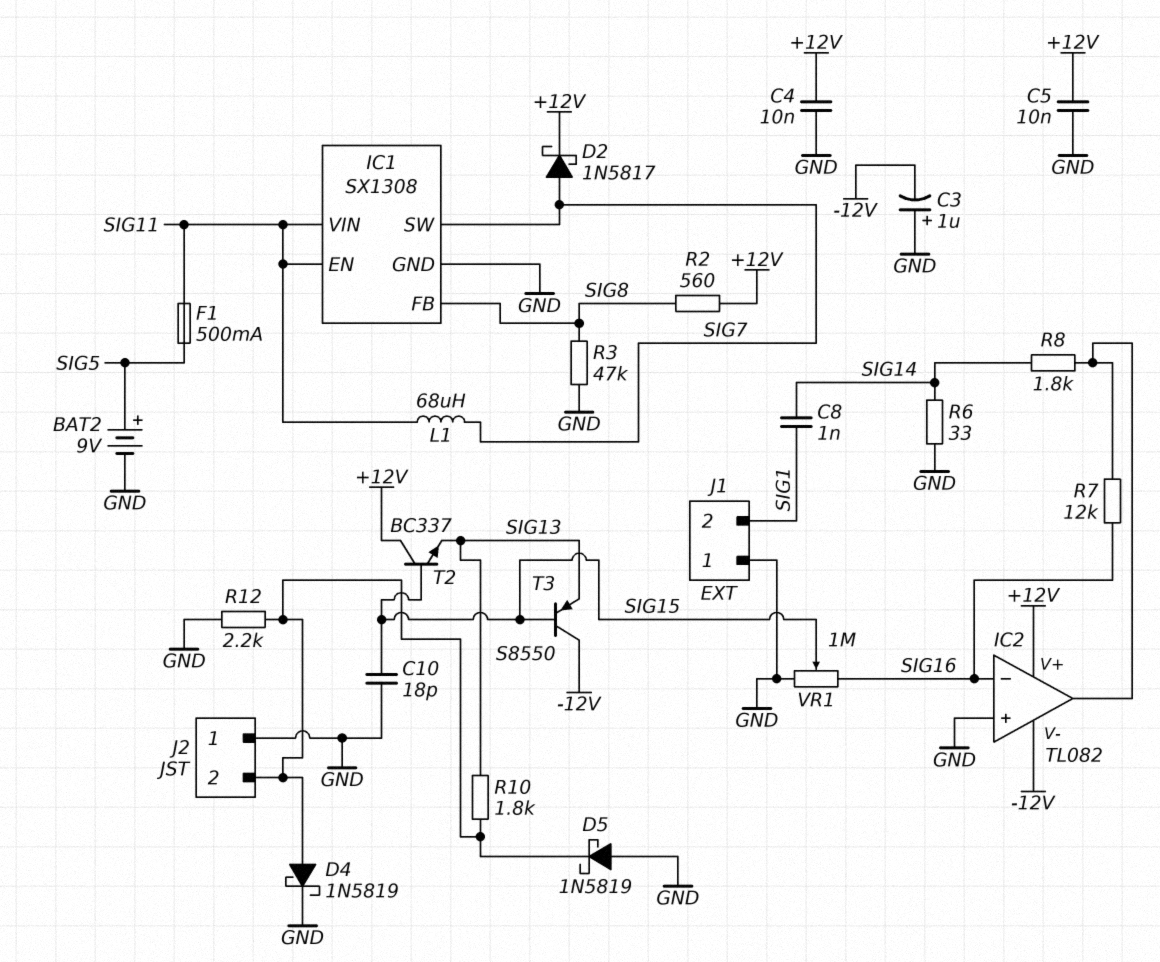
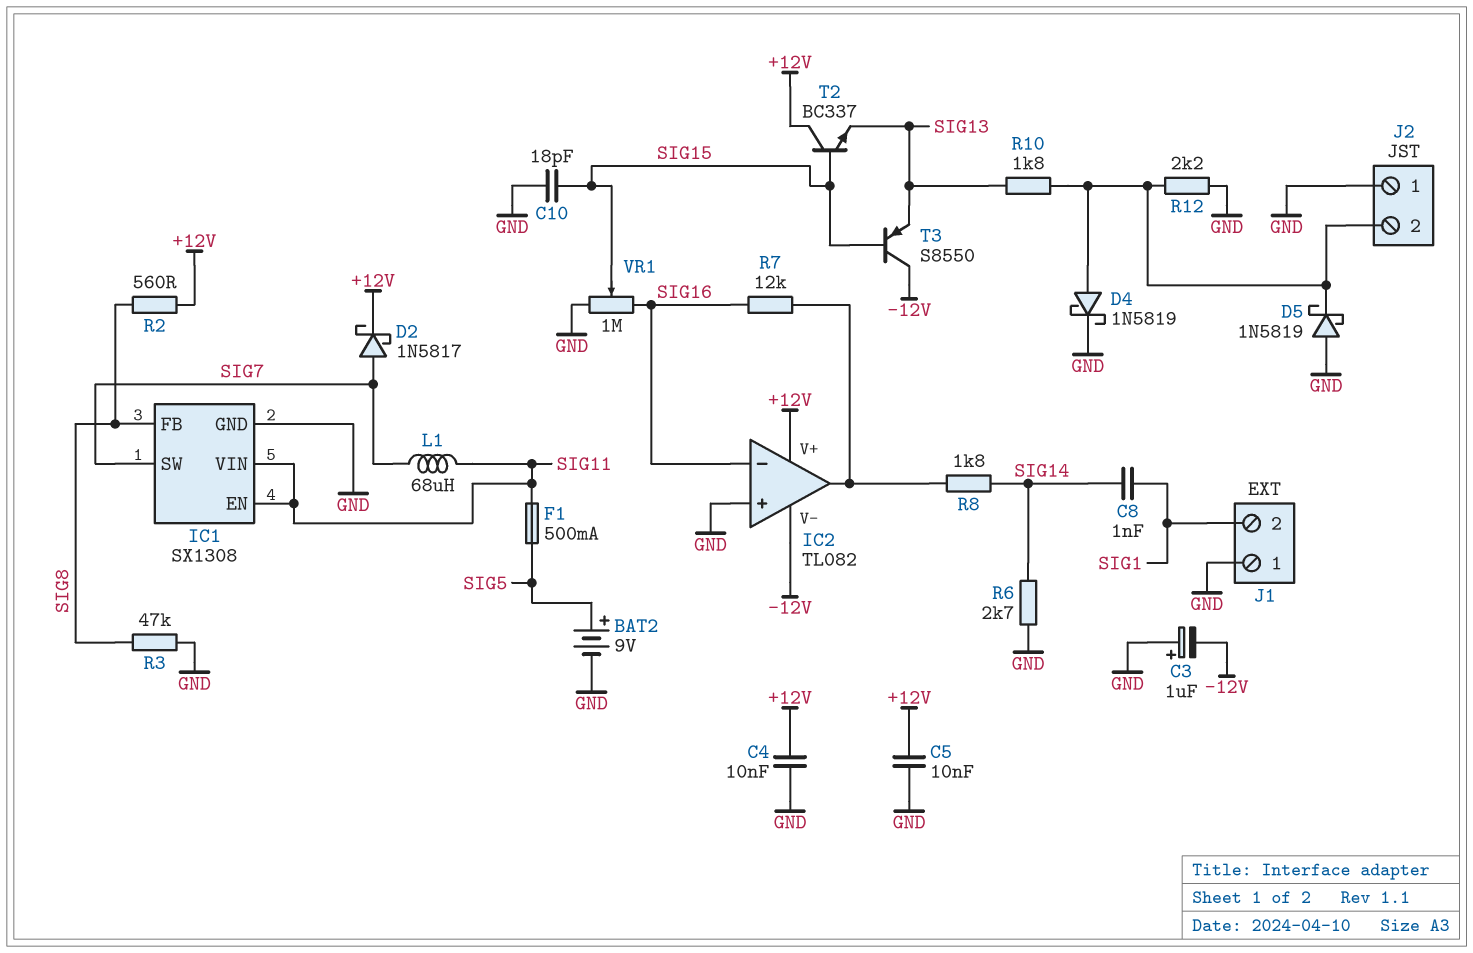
R6: 33 (GND, SIG14) -> 2.7k (GND, SIG14)

